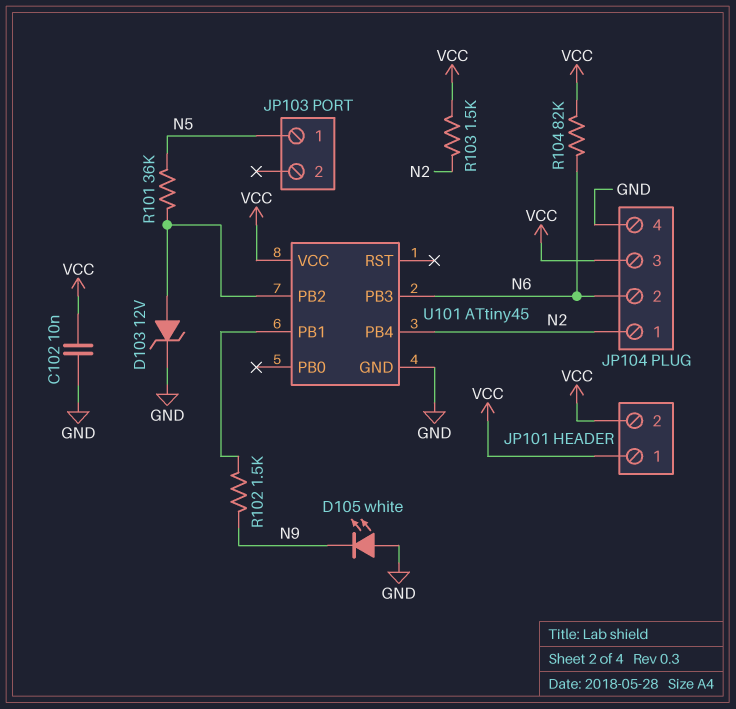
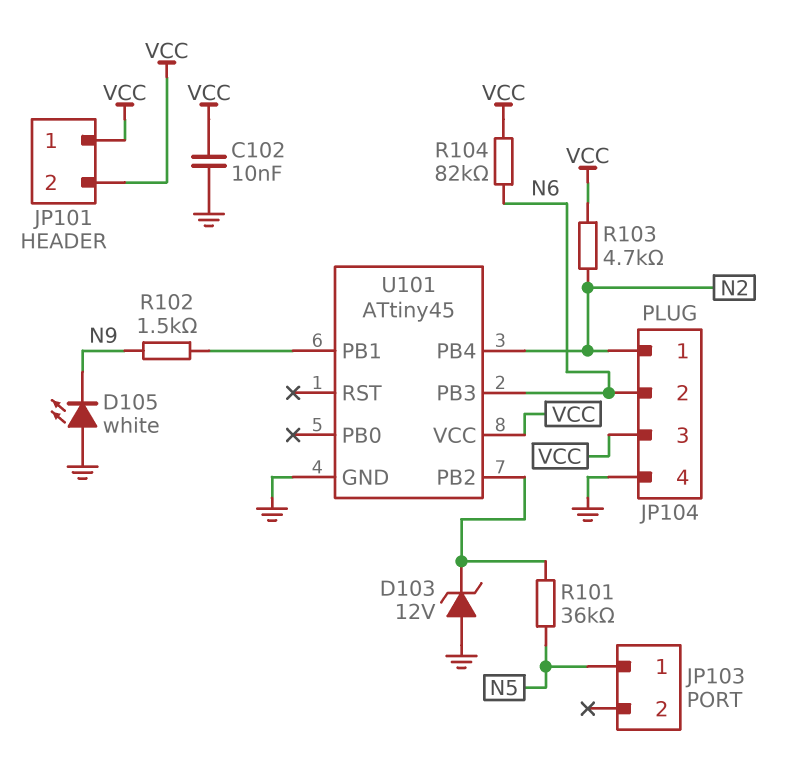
D103: zener 12V (A U101/PB2, K GND) -> zener 12V (A GND, K U101/PB2)
R103: 1.5k (N2, VCC) -> 4.7k (N2, VCC)

